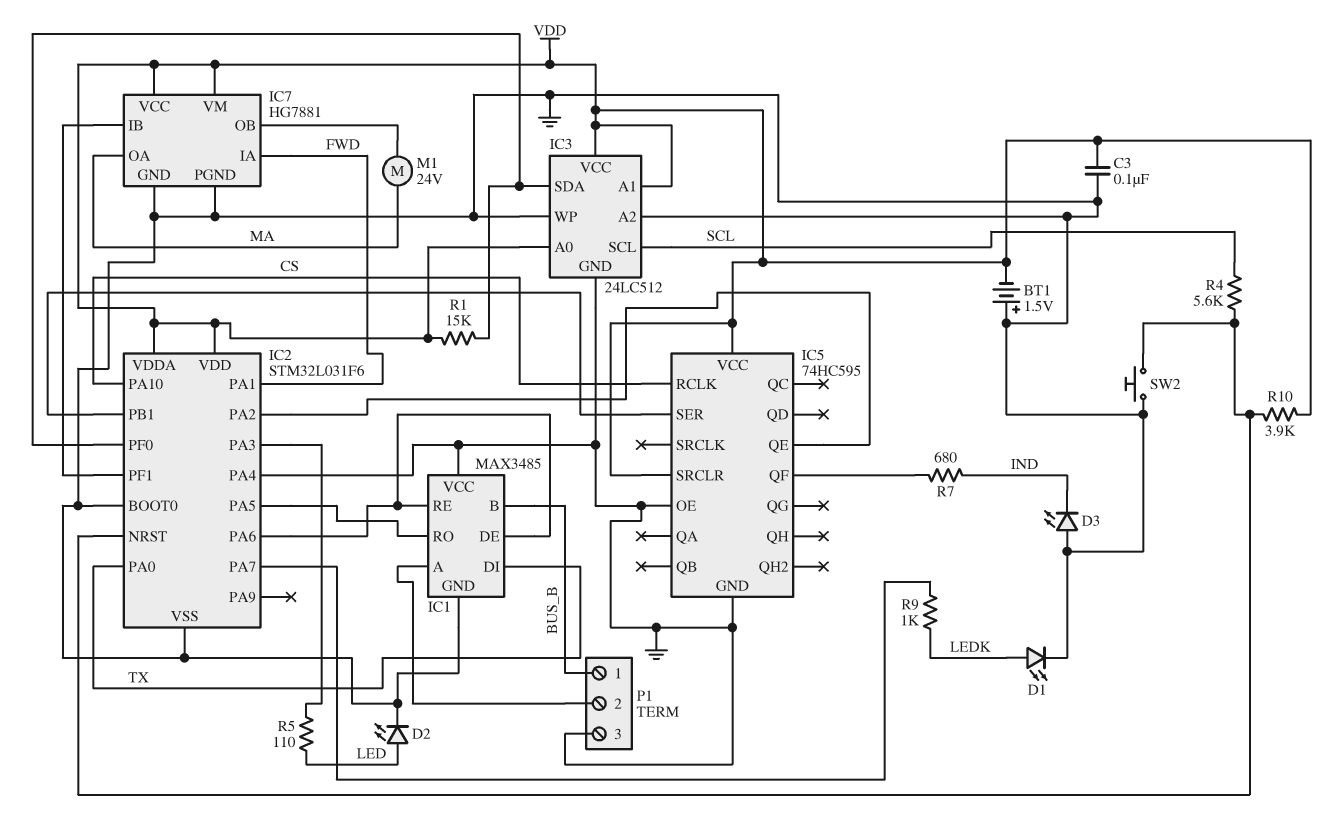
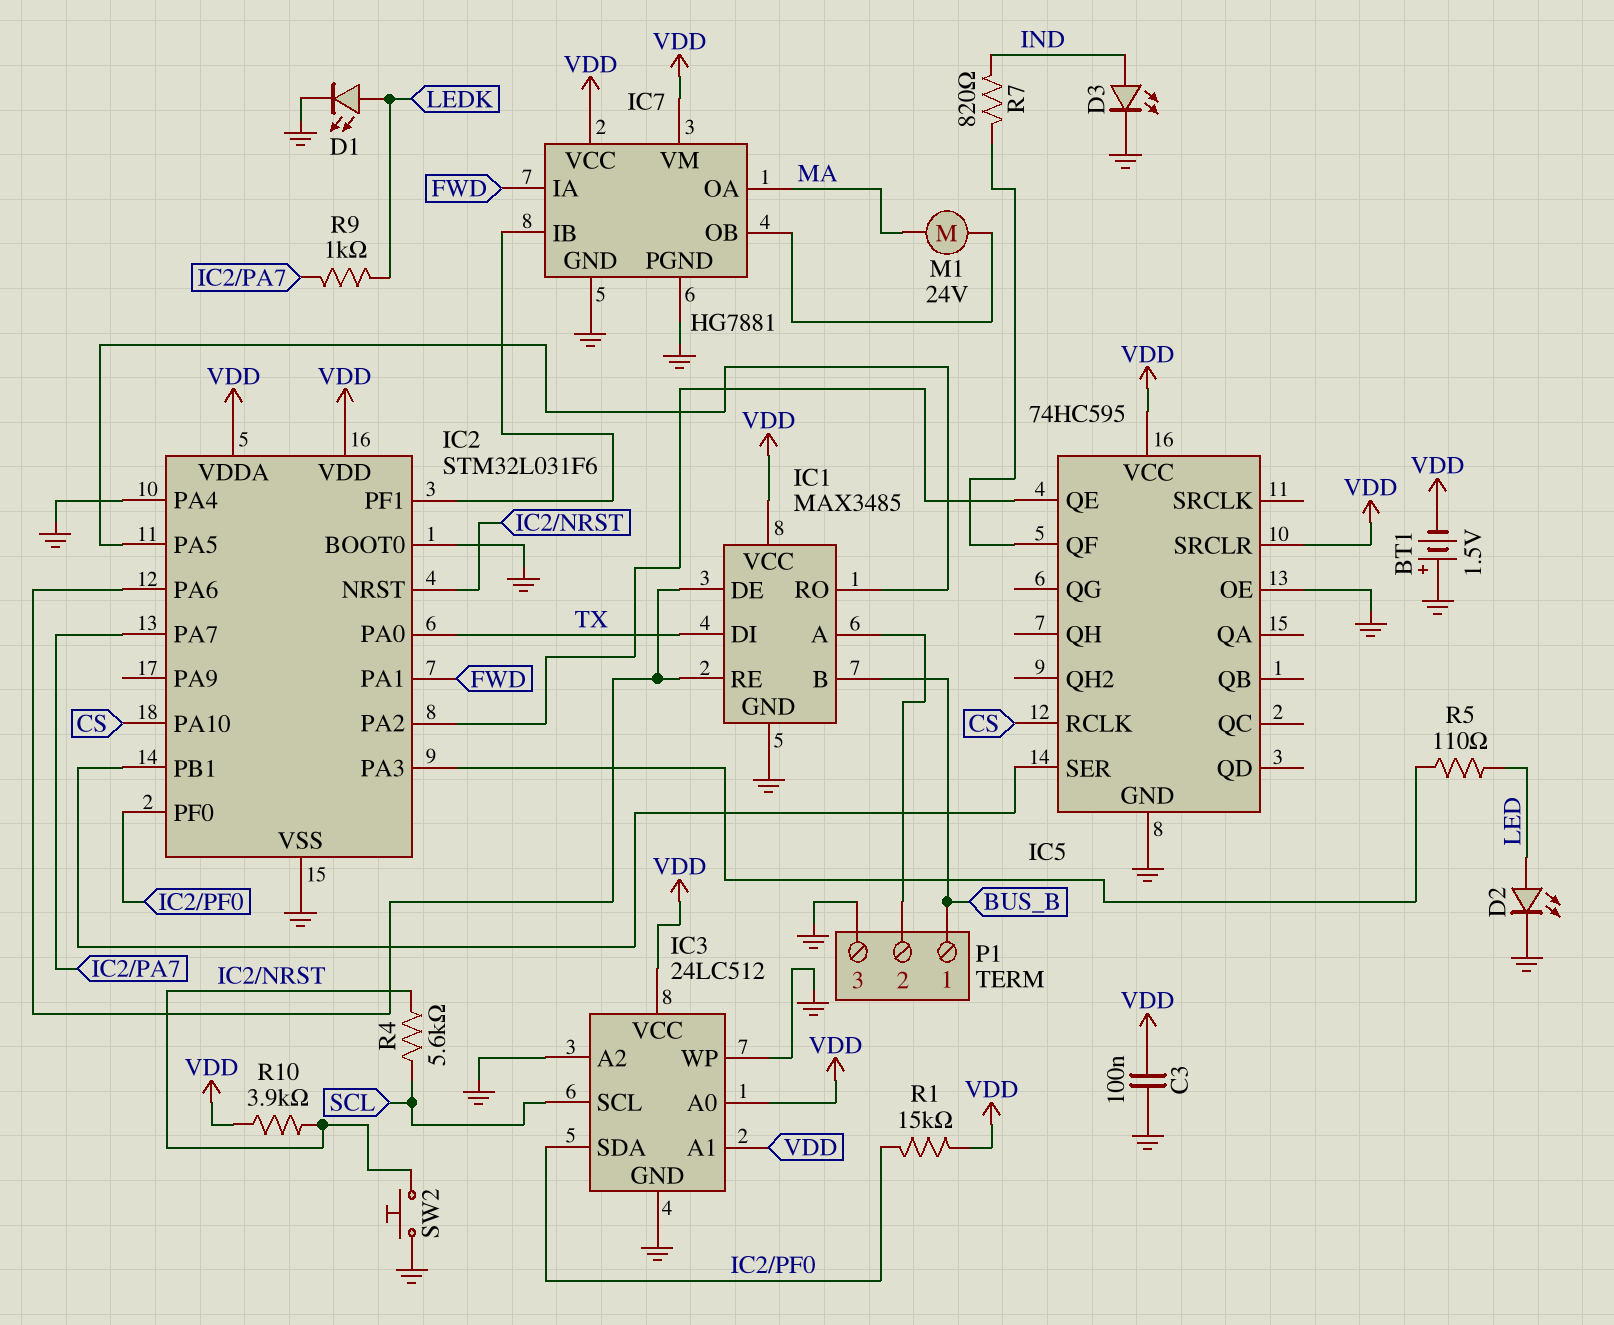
D3: LED (A GND, K IND) -> LED (A IND, K GND)
IC1 pin VCC: GND -> VDD
R7: 680 (IC5/QF, IND) -> 820 (IC5/QF, IND)

